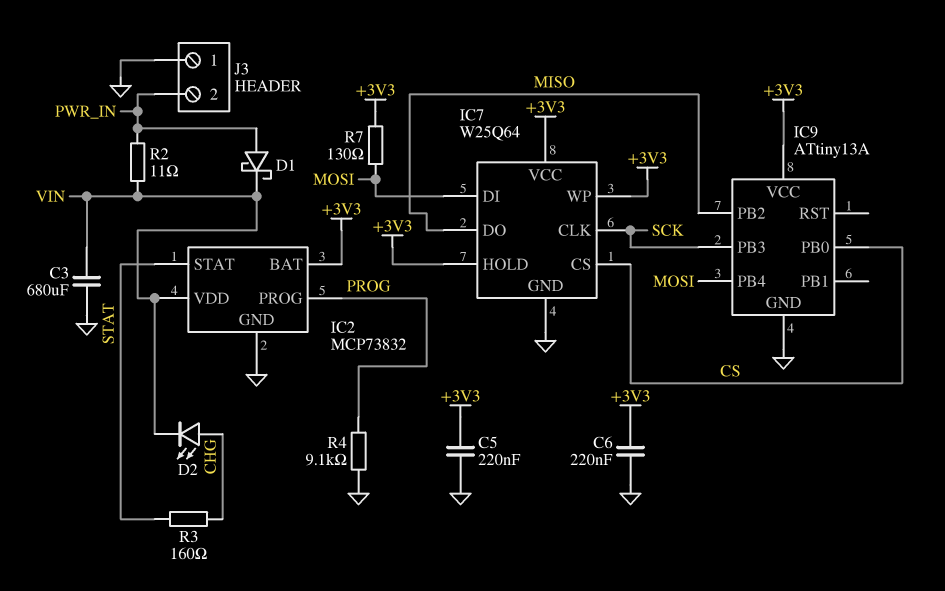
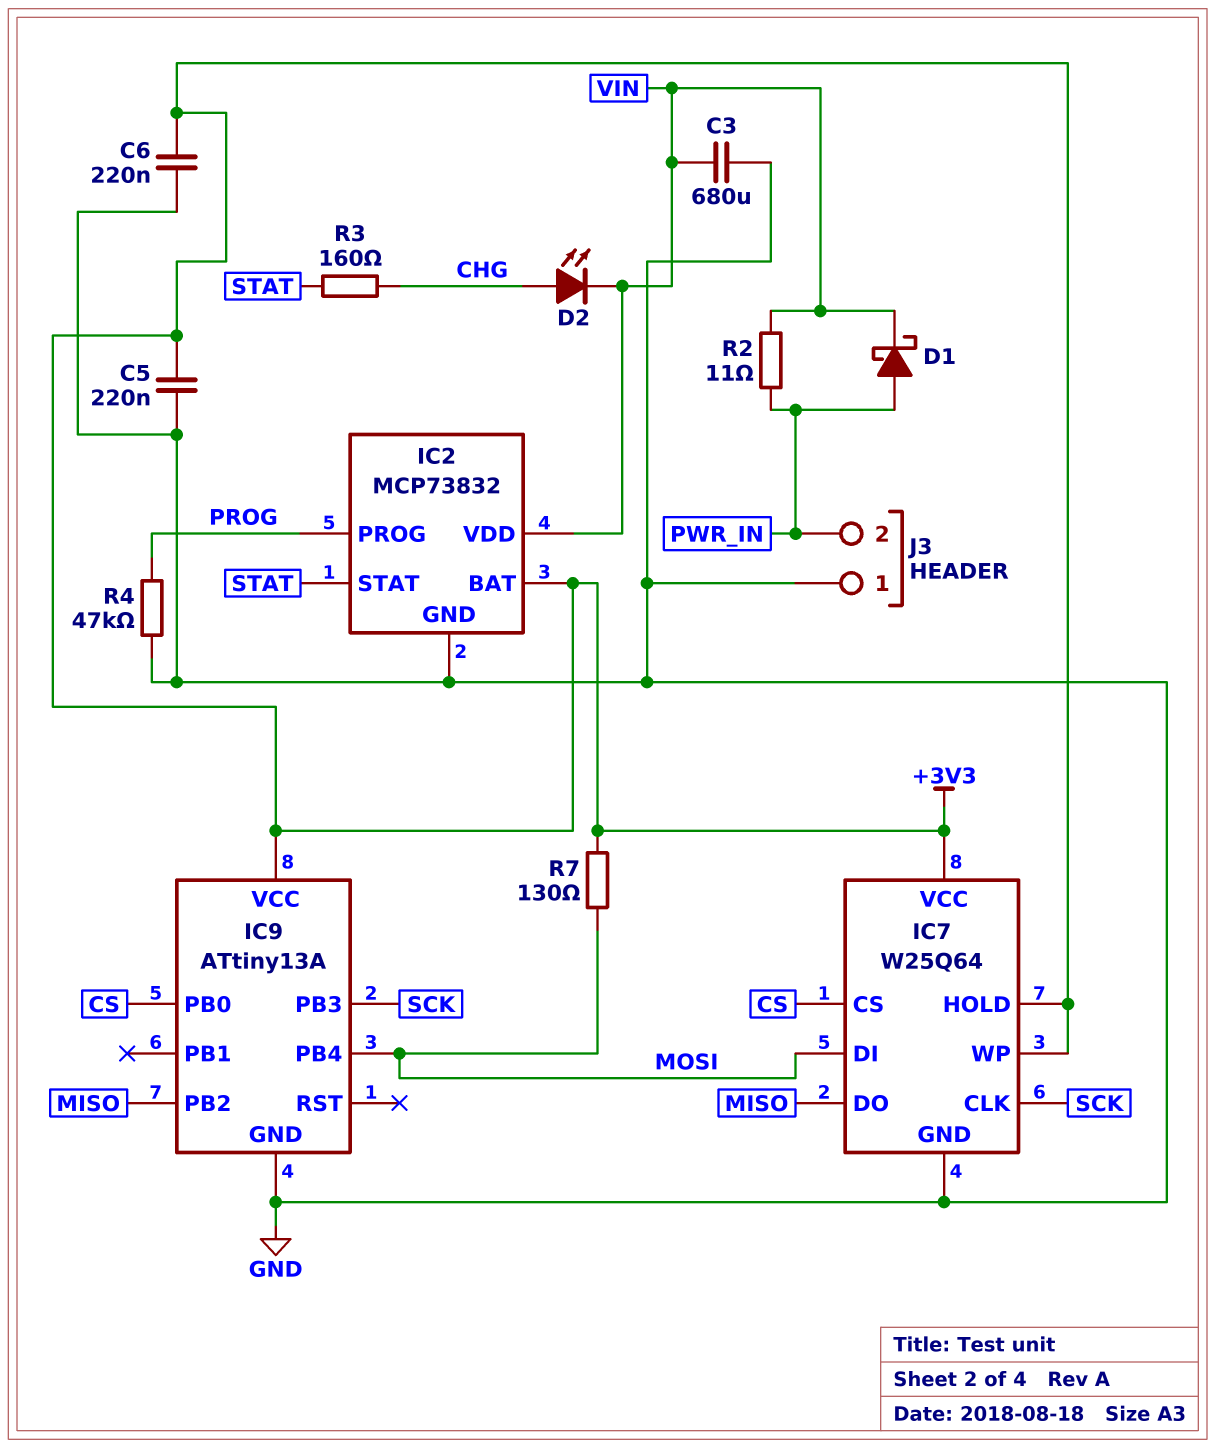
R4: 9.1k (GND, PROG) -> 47k (GND, PROG)

